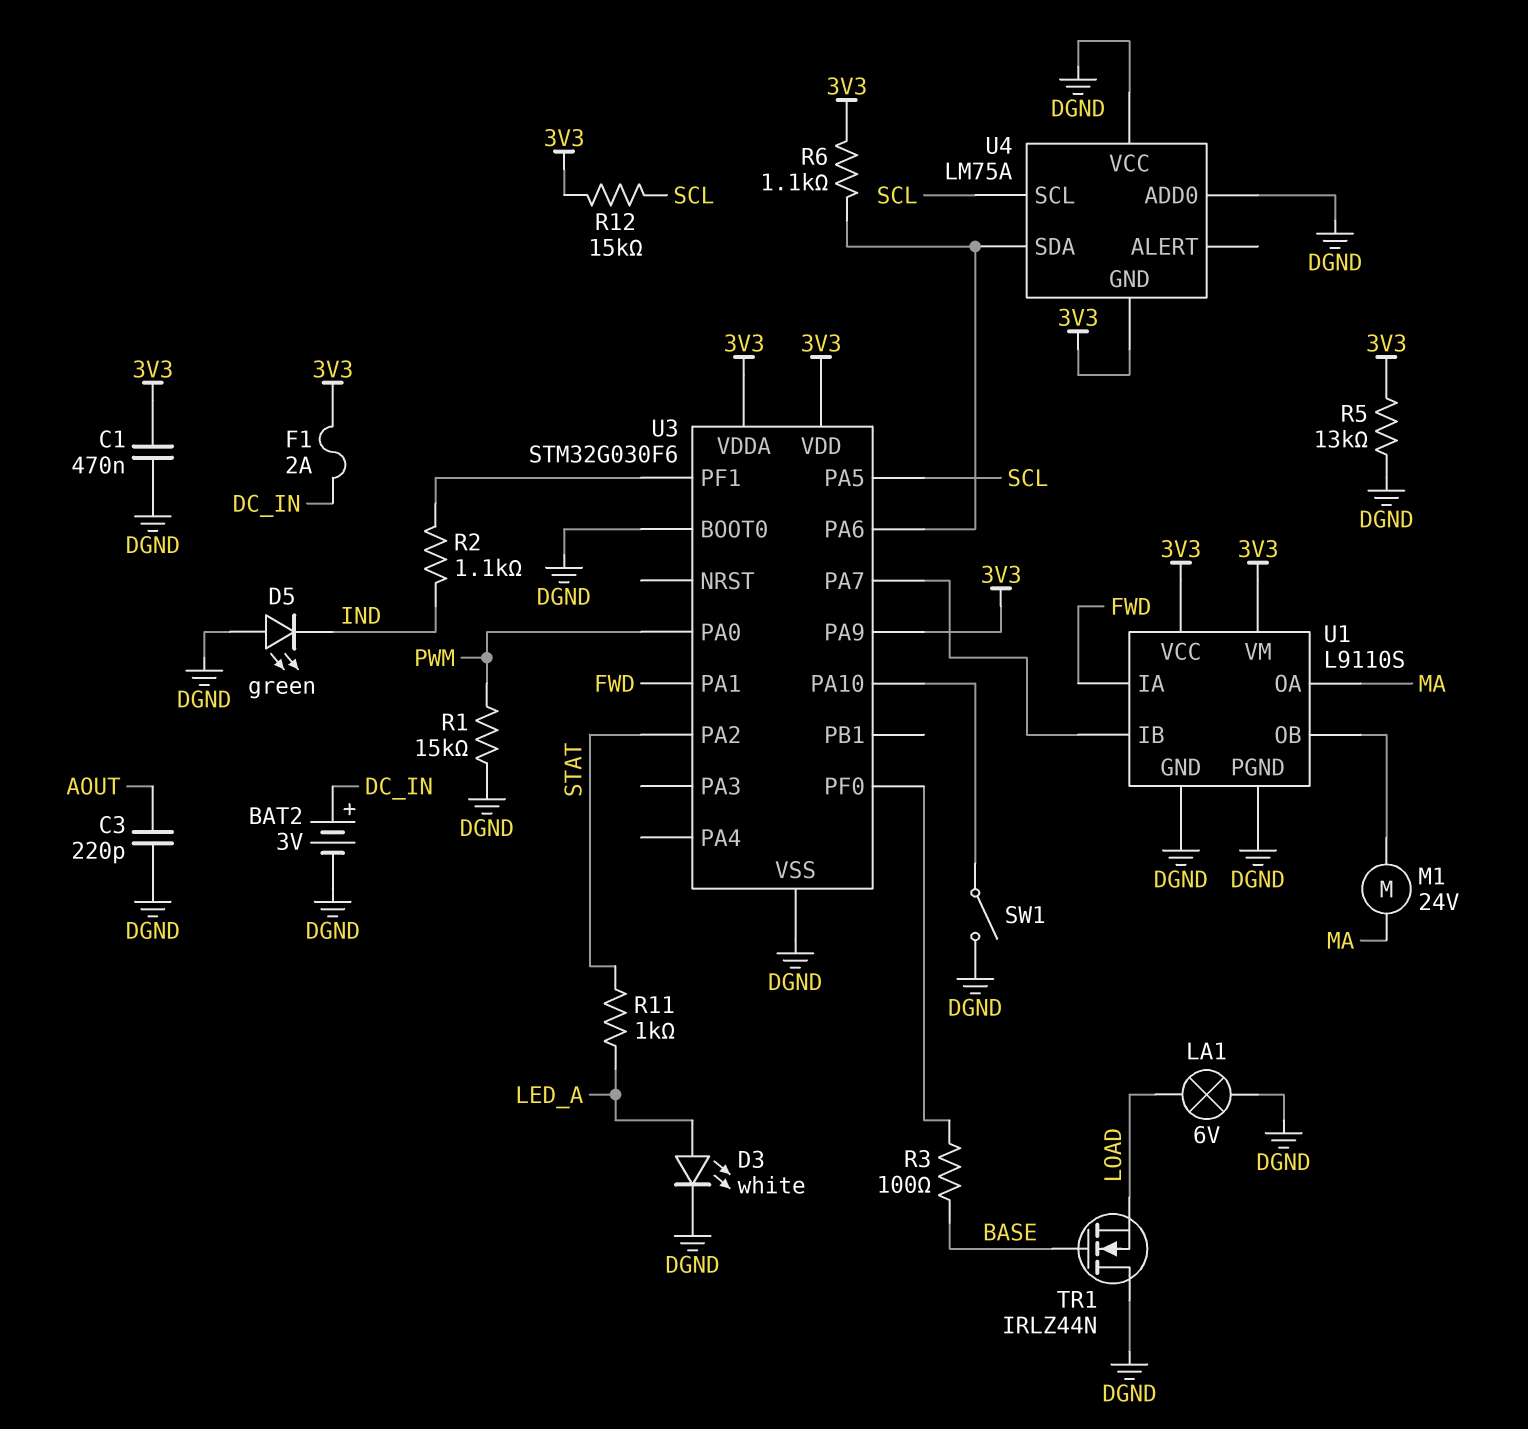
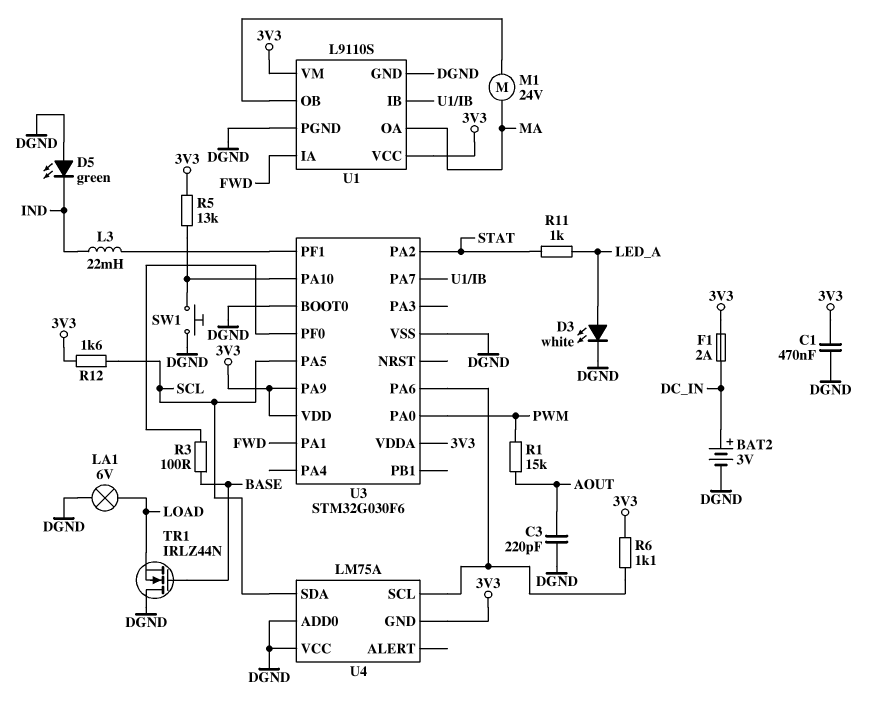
L3: none -> 22mH (IND, U3/PF1)
R1: 15k (DGND, PWM) -> 15k (AOUT, PWM)
R2: 1.1k (IND, U3/PF1) -> none
R5: 13k (3V3, DGND) -> 13k (3V3, U3/PA10)
R12: 15k (3V3, SCL) -> 1.6k (3V3, SCL)
SW1: switch (DGND, U3/PA10) -> button (DGND, U3/PA10)
U4 pin SCL: SCL -> U3/PA6
U4 pin SDA: U3/PA6 -> SCL

